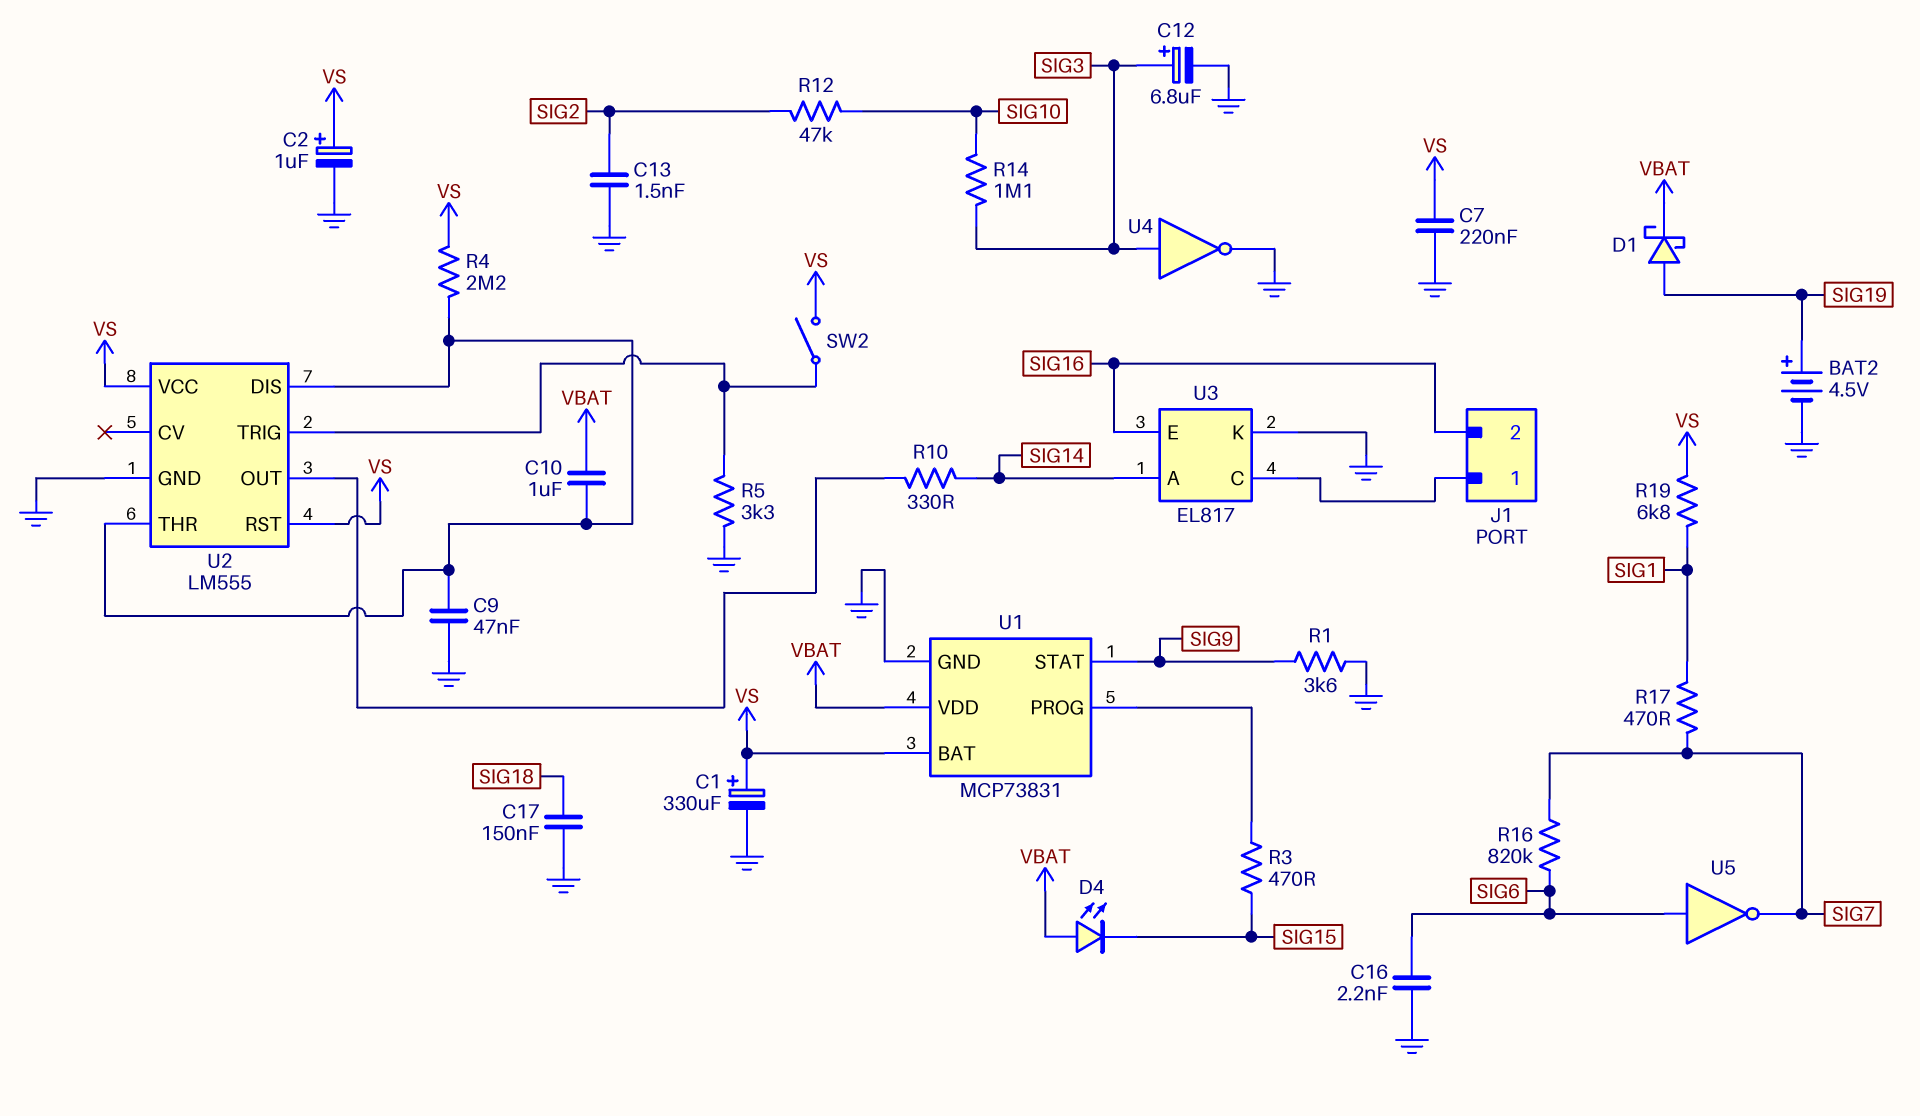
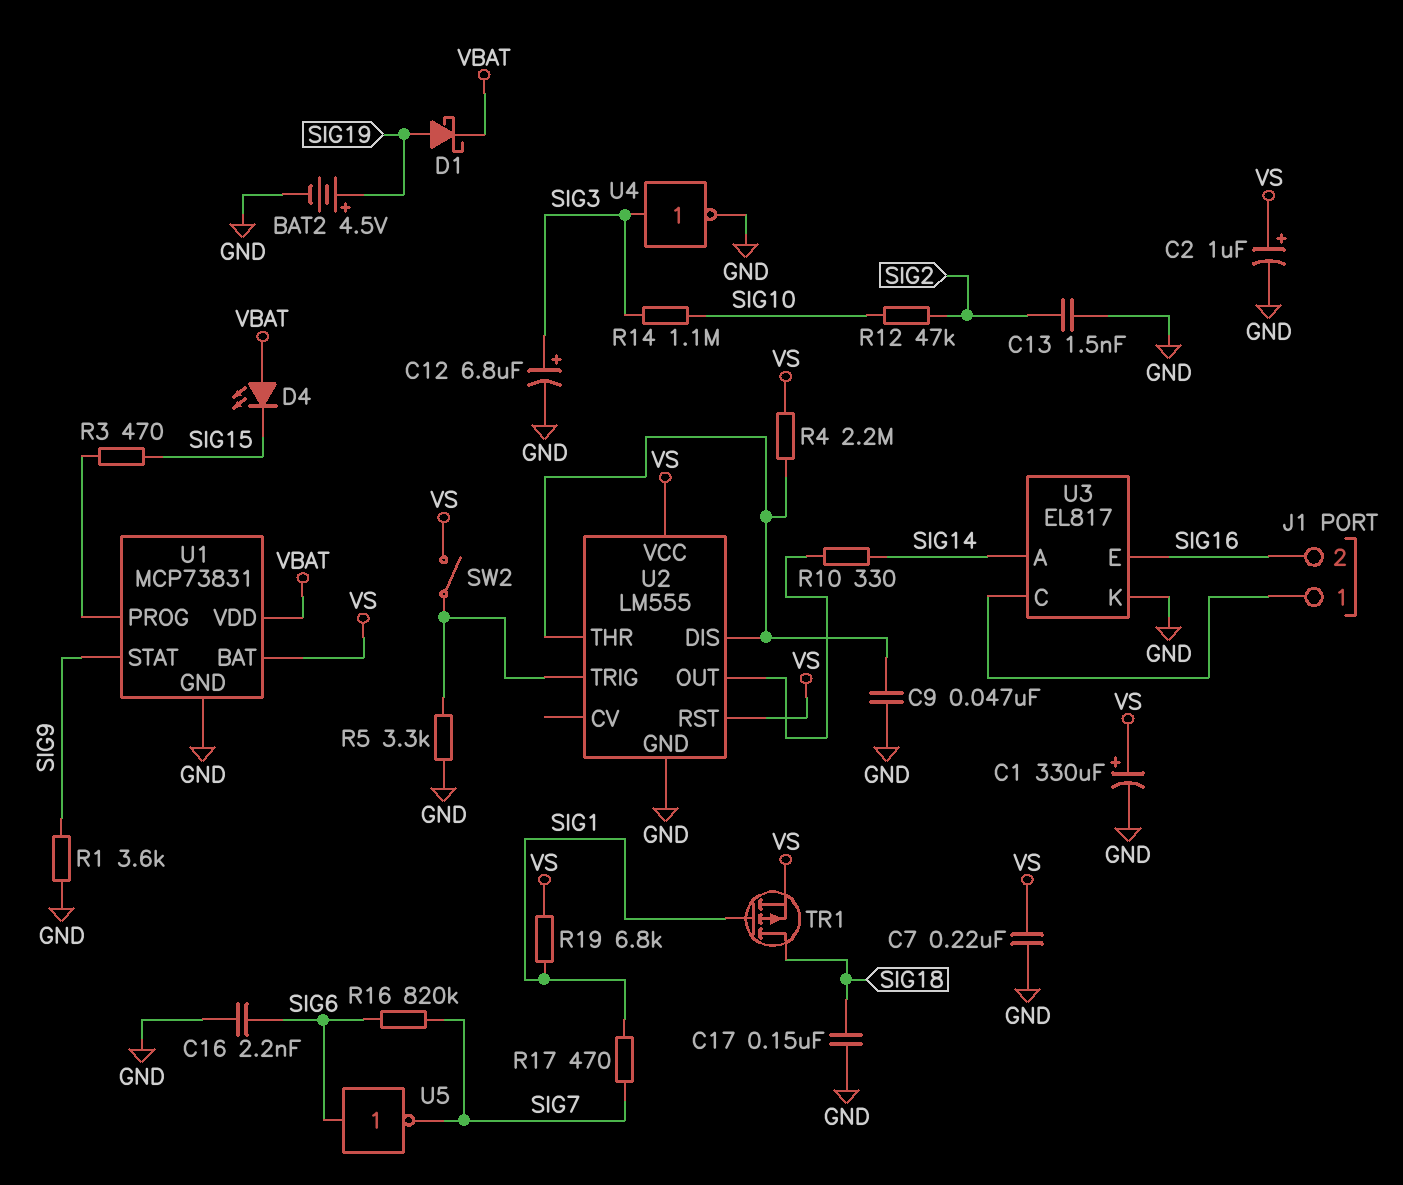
C10: 1uF (U2/DIS, VBAT) -> none
TR1: none -> PMOS (G SIG1, D SIG18, S VS)

